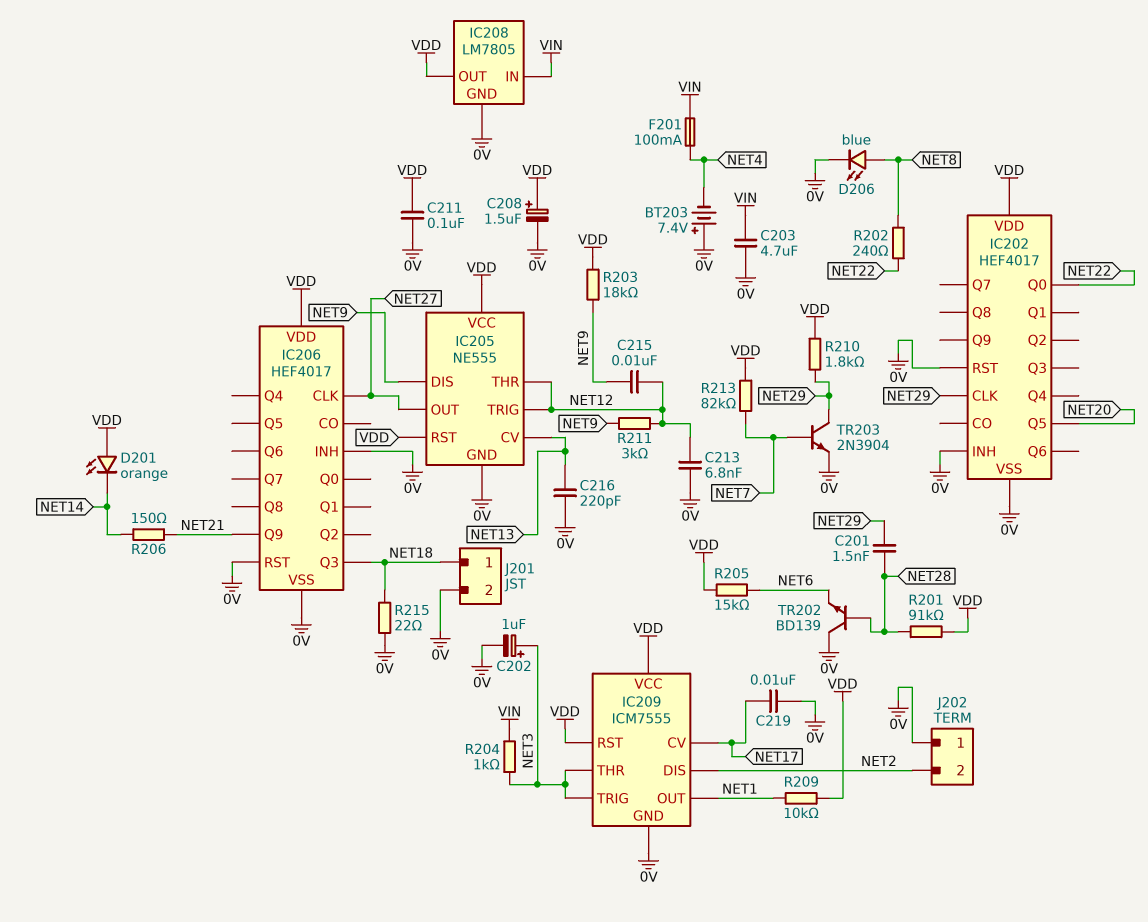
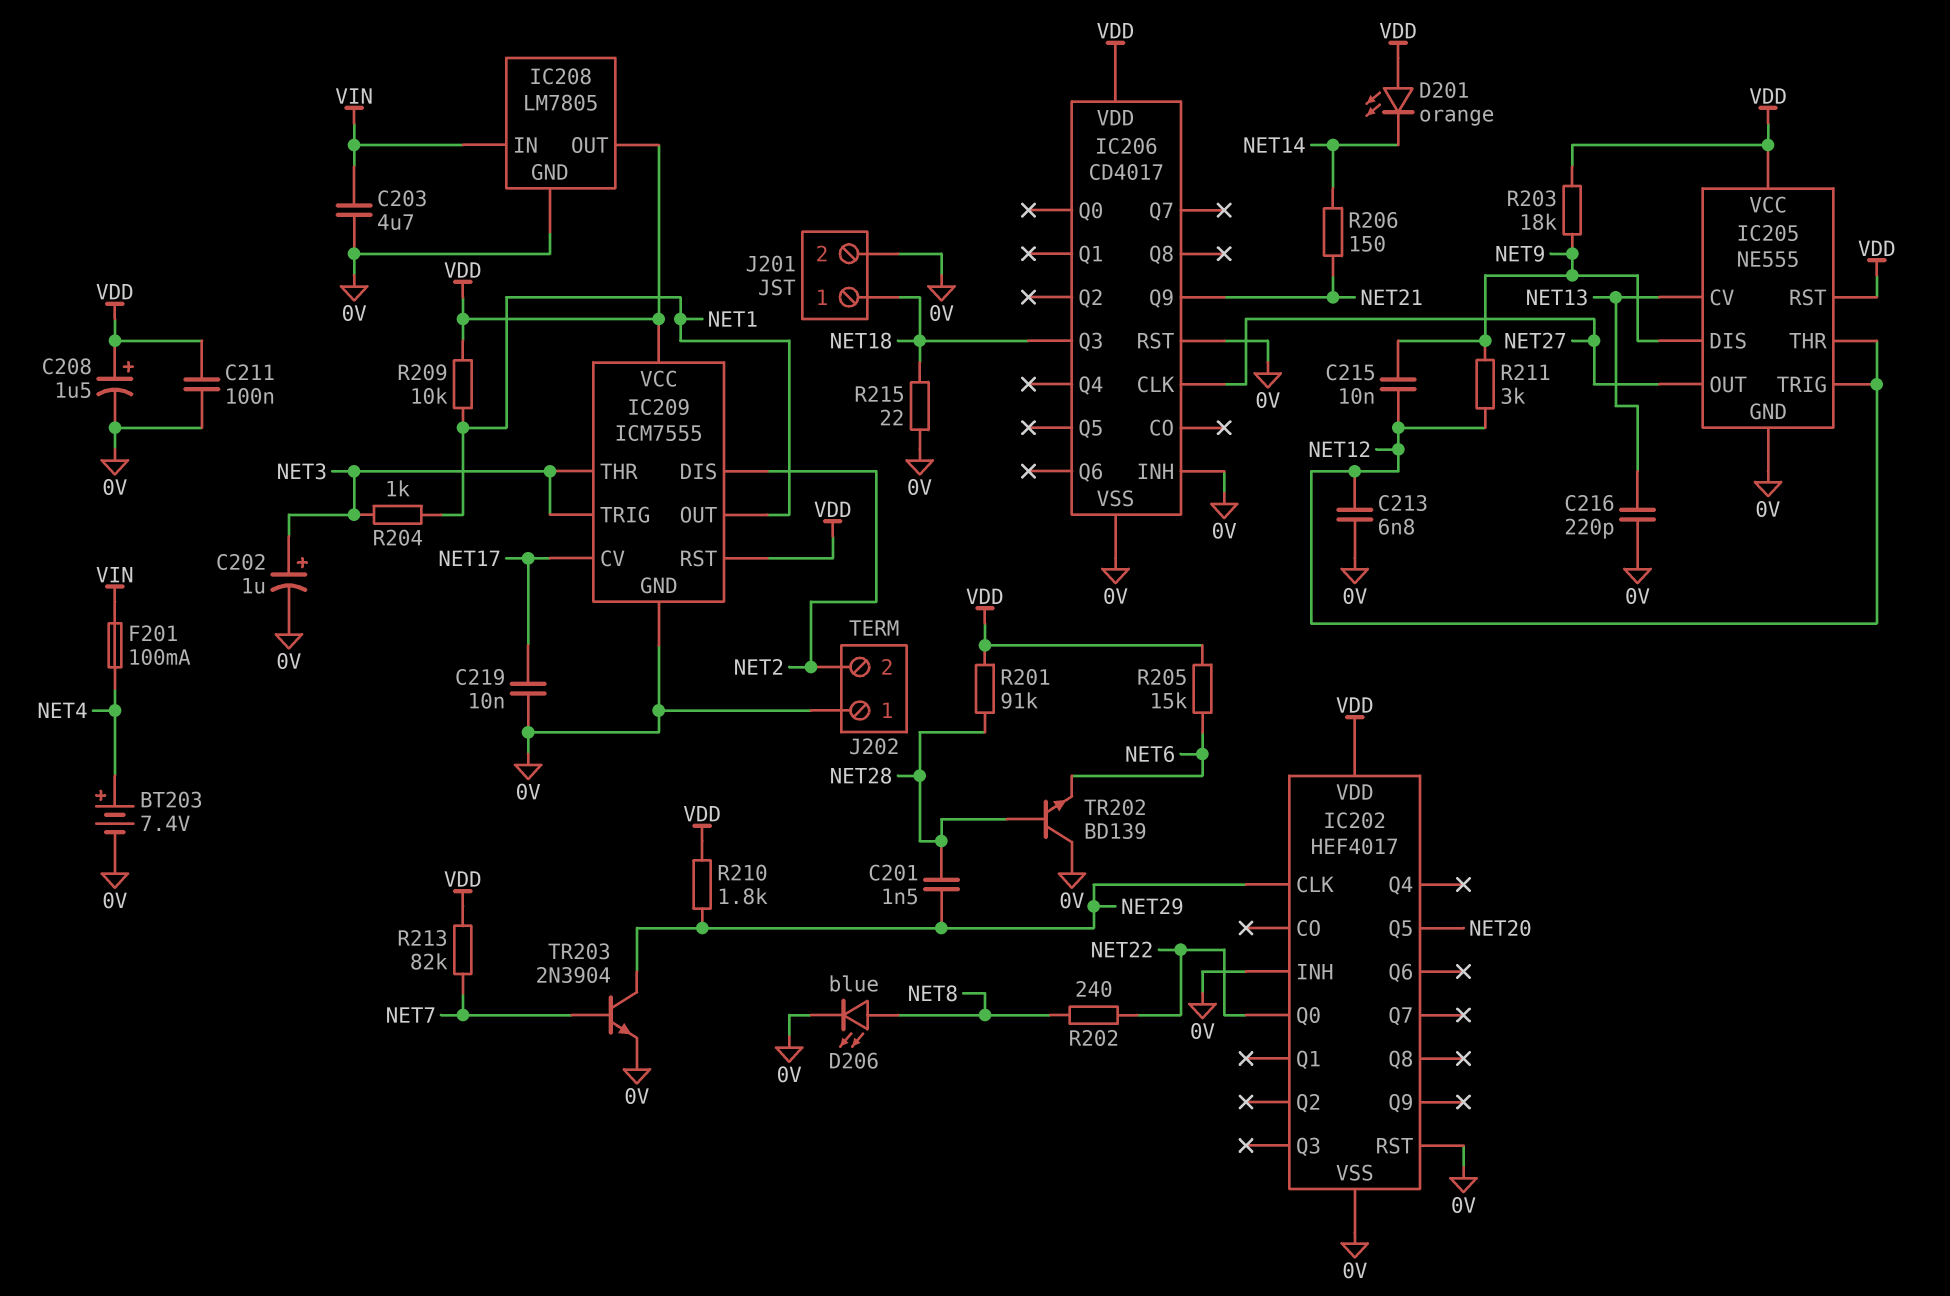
BT203: 7.4V (plus 0V, minus NET4) -> 7.4V (plus NET4, minus 0V)
IC206: HEF4017 -> CD4017
R204: 1k (NET3, VIN) -> 1k (NET1, NET3)

